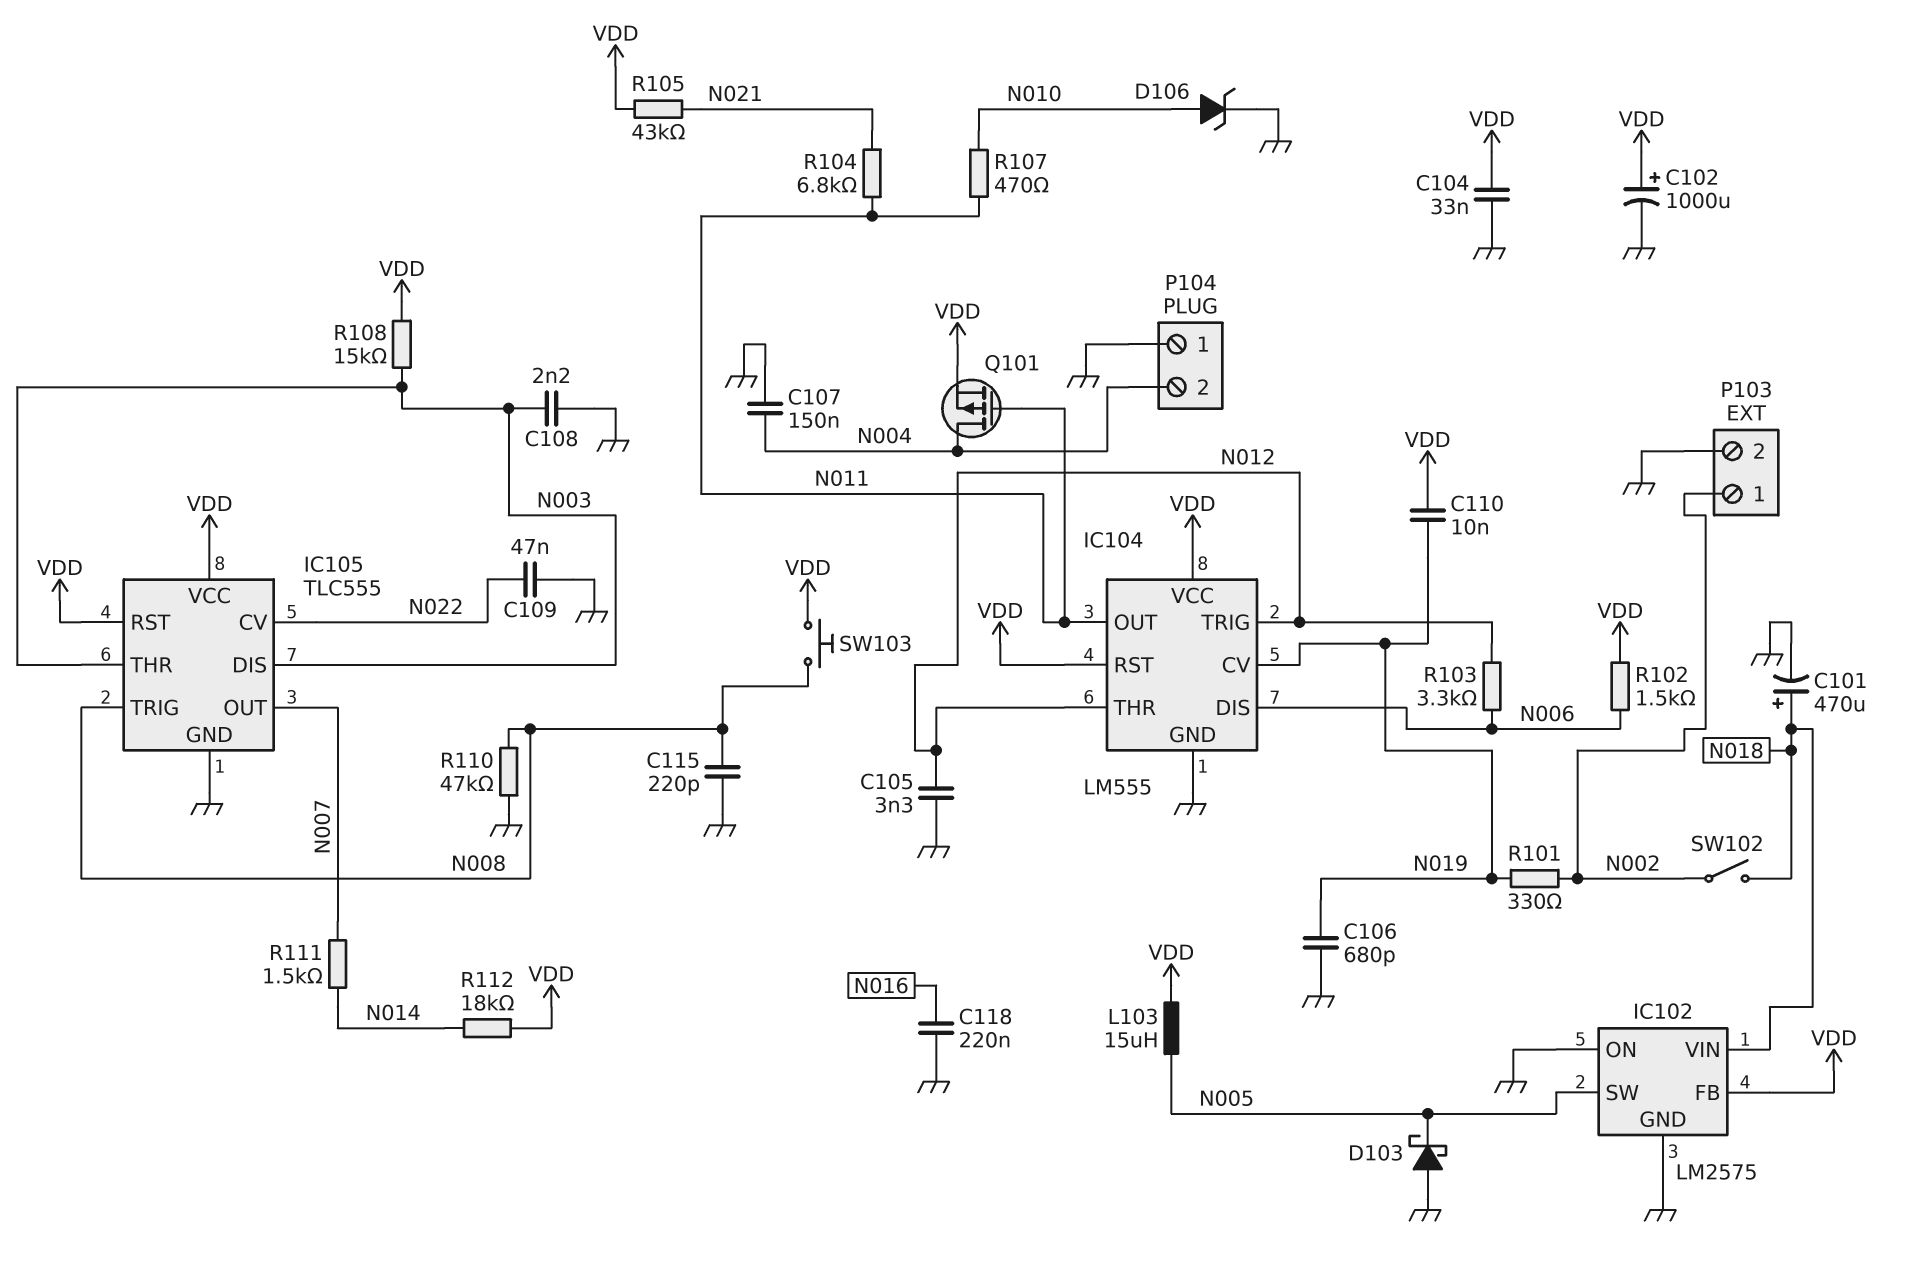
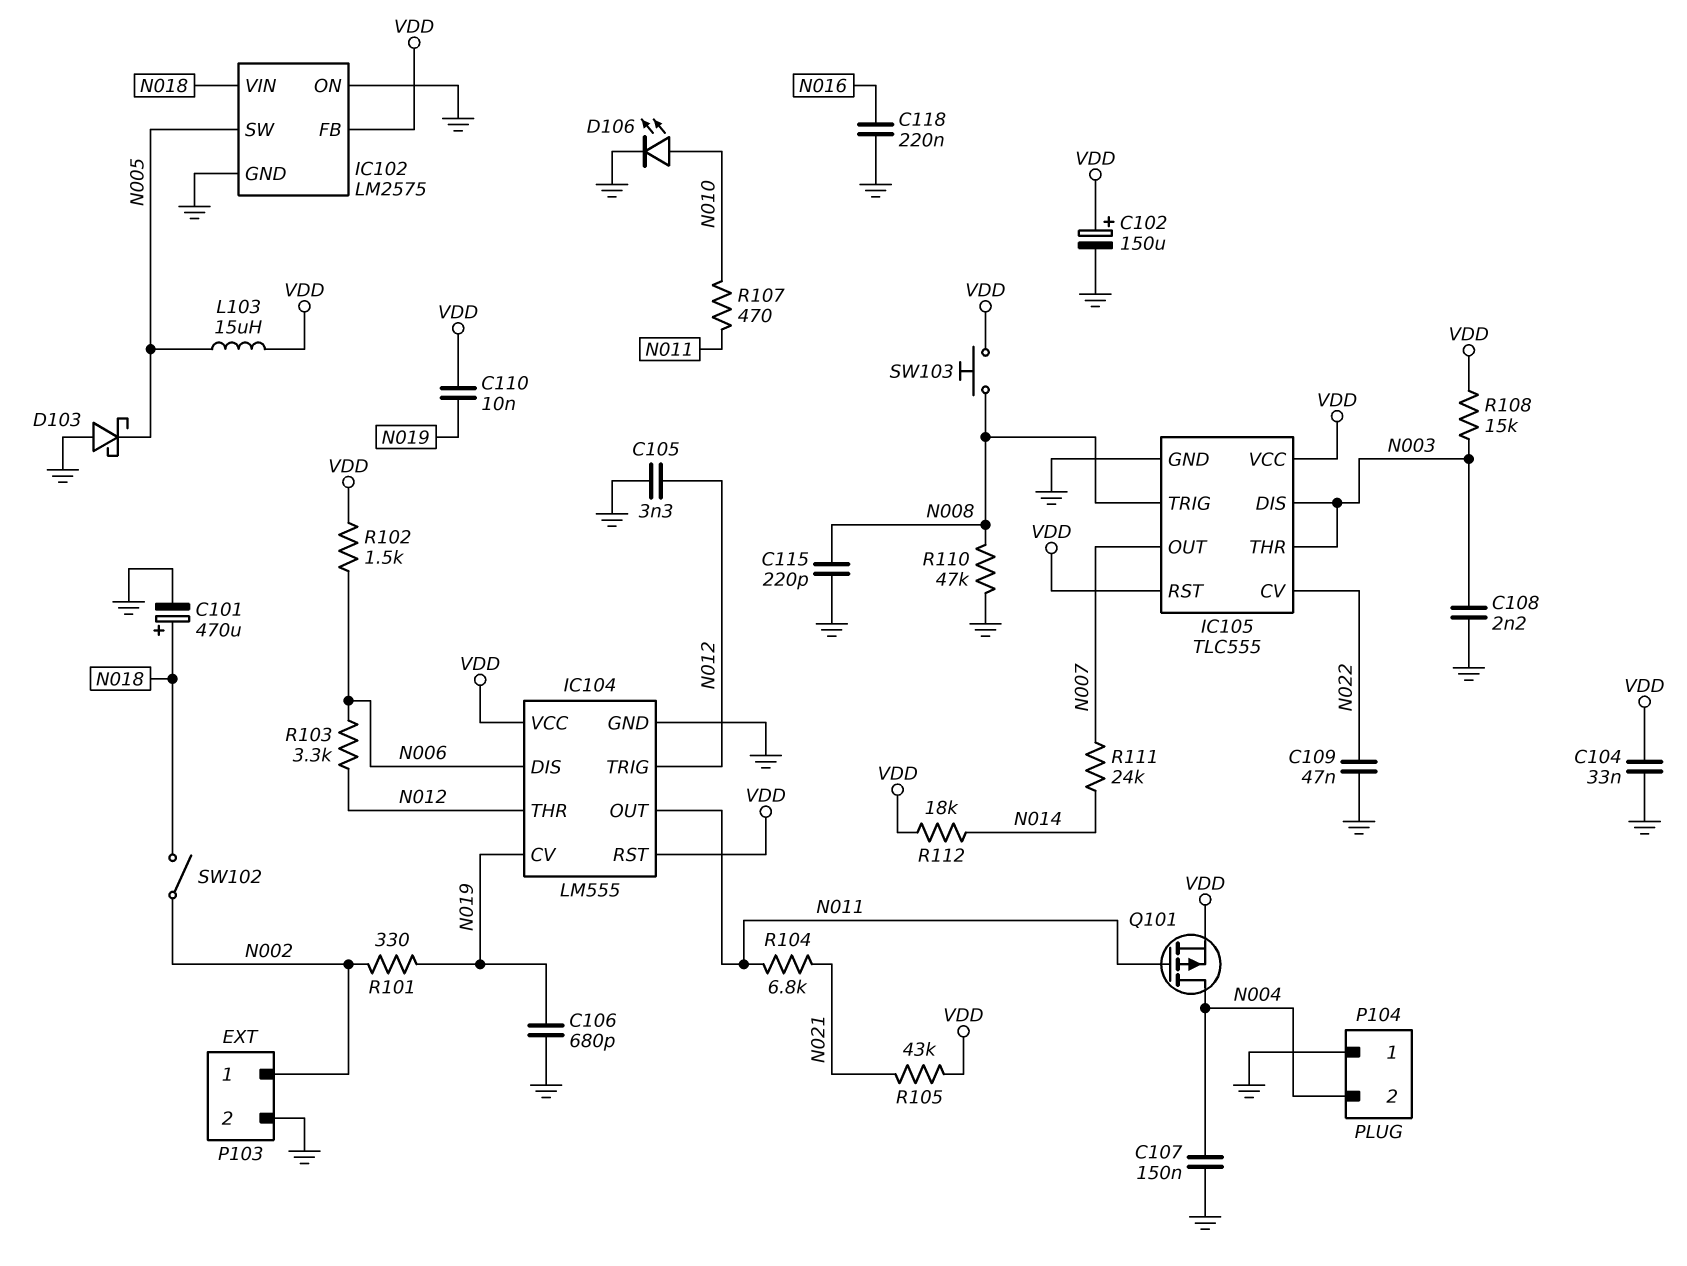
C102: 1000uF (plus VDD, minus GND) -> 150uF (plus VDD, minus GND)
D106: zener (A N010, K GND) -> LED (A N010, K GND)
R111: 1.5k (N007, N014) -> 24k (N007, N014)

